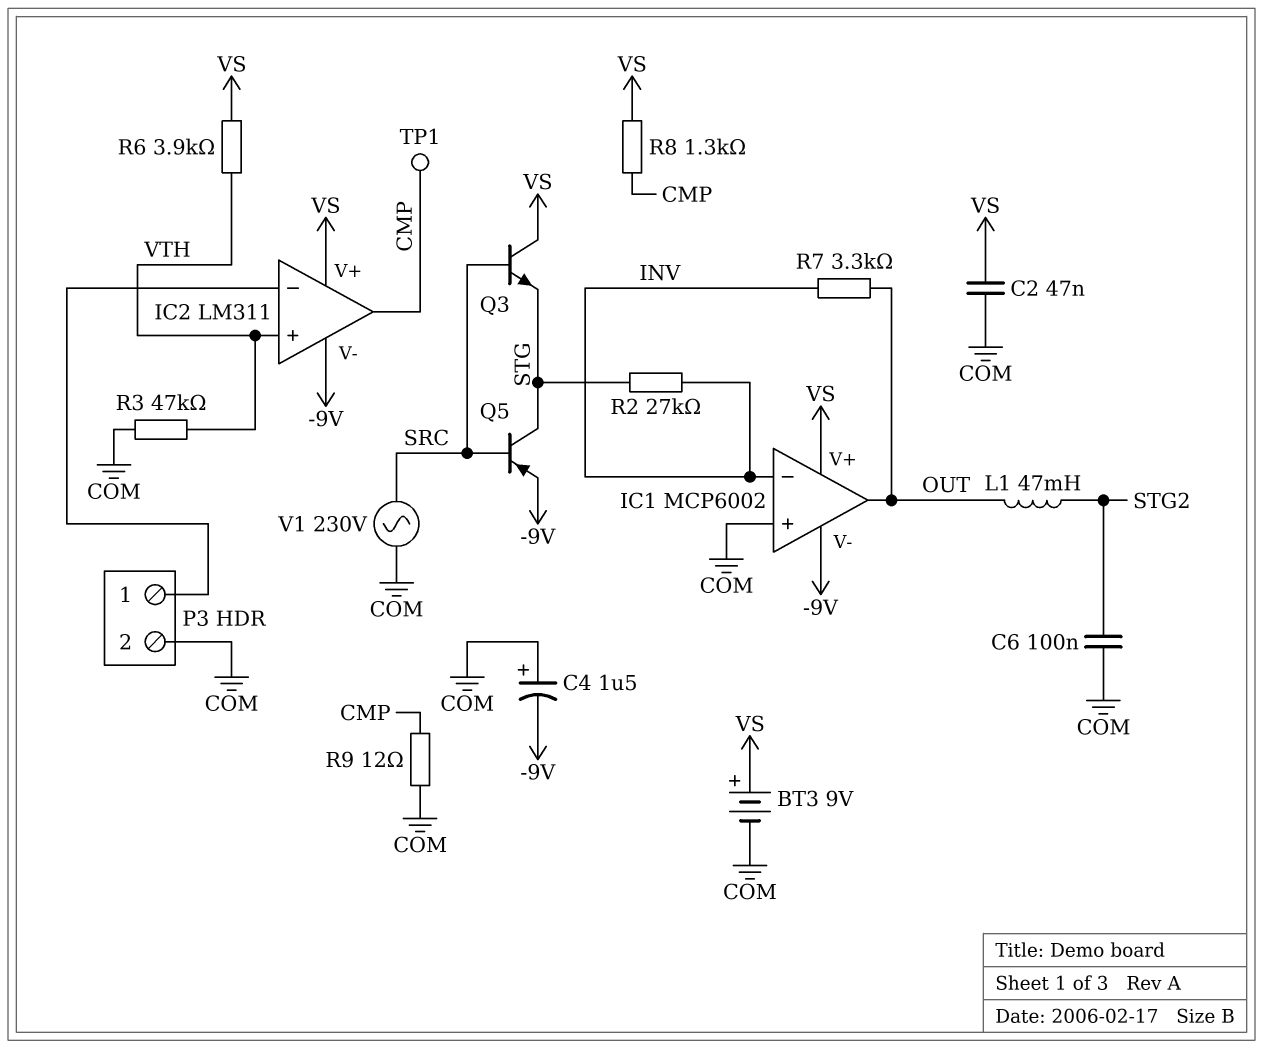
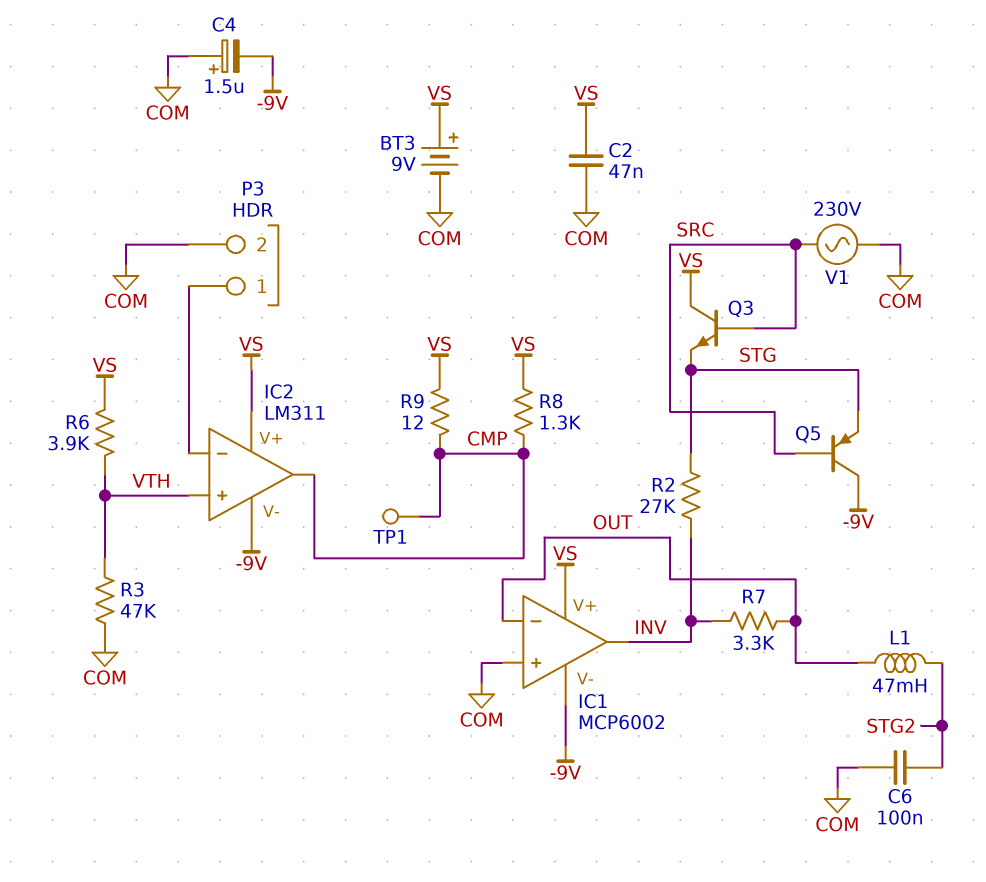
IC1 pin in-: INV -> OUT
IC1 pin out: OUT -> INV
Q5: PNP (B SRC, C STG, E -9V) -> PNP (B SRC, C -9V, E STG)
R9: 12 (CMP, COM) -> 12 (CMP, VS)

